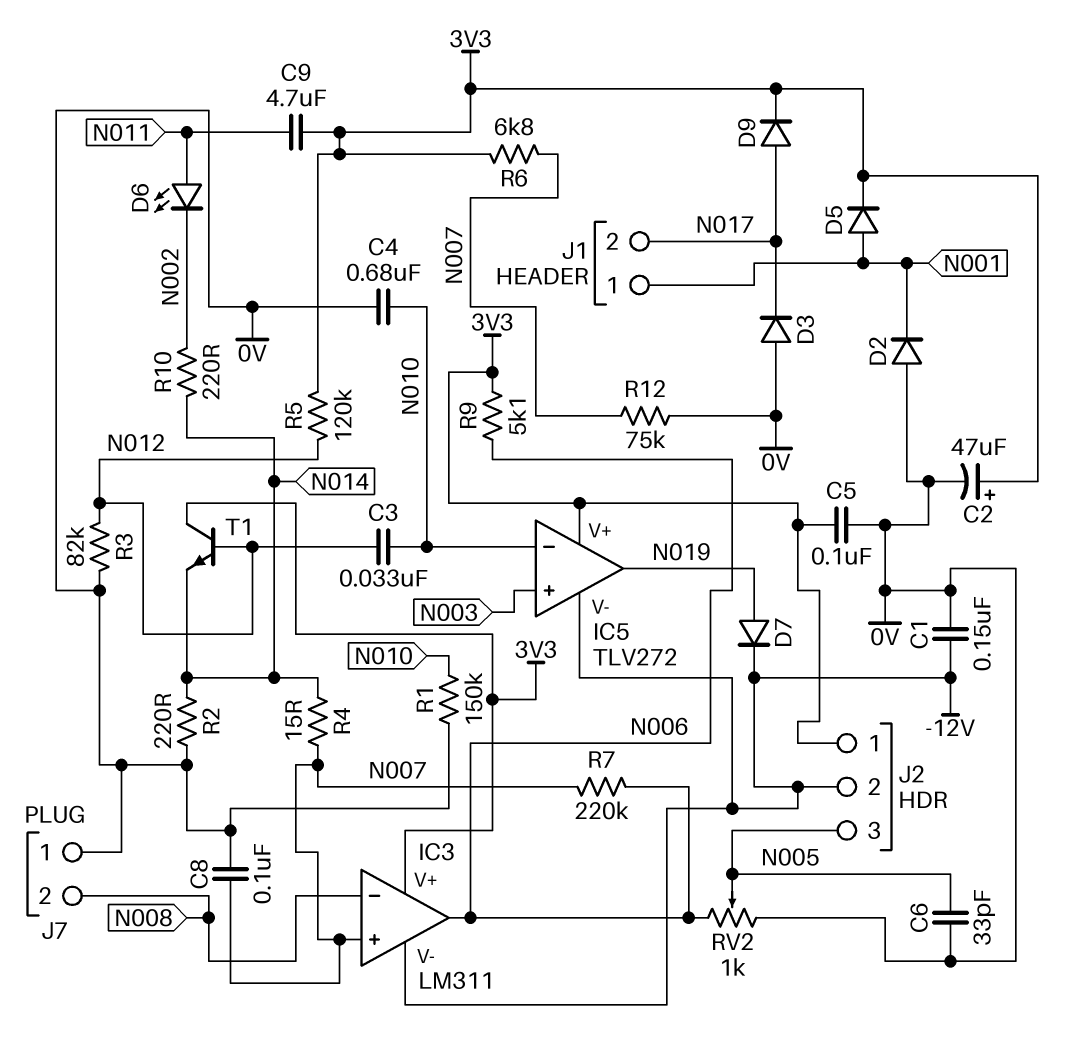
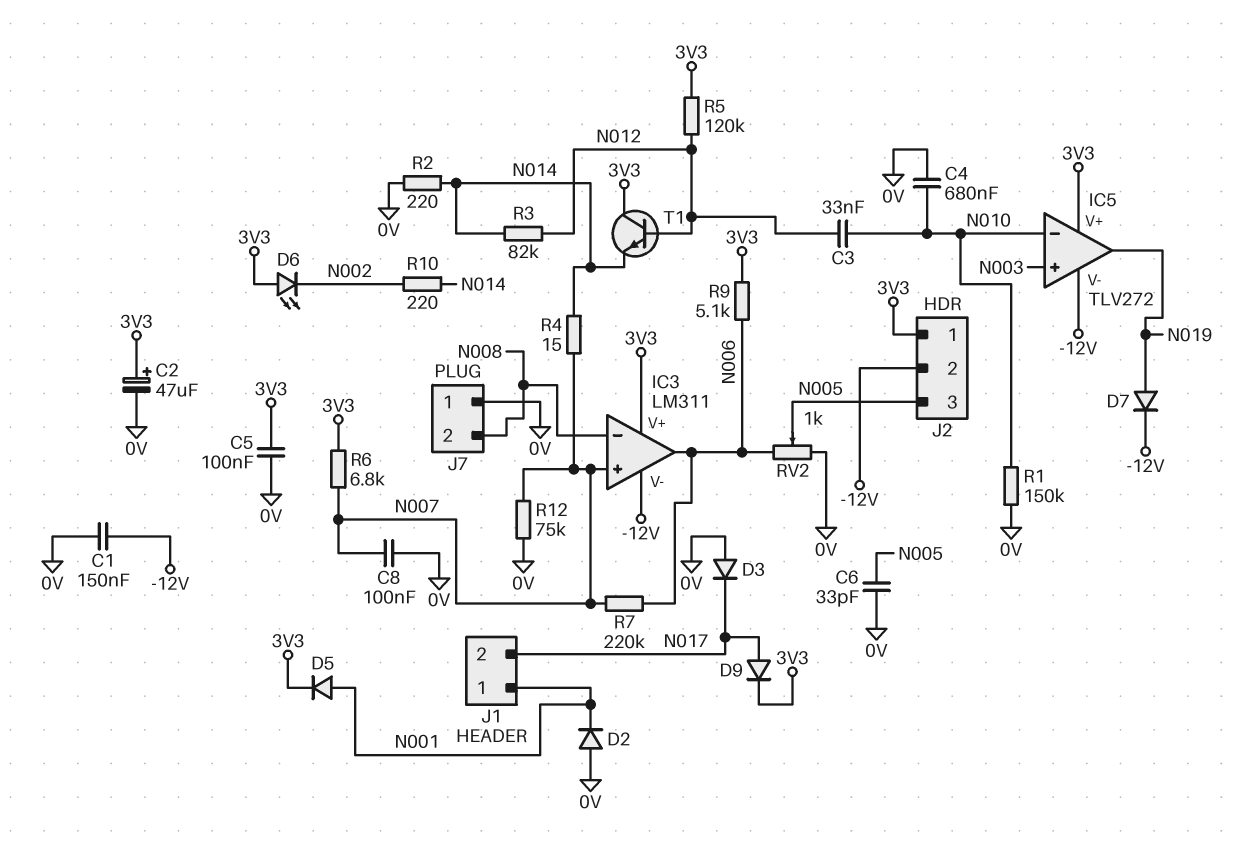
C9: 4.7uF (3V3, N011) -> none
D6: LED (A N011, K N002) -> LED (A 3V3, K N002)
R3: 82k (0V, N012) -> 82k (N012, N014)

